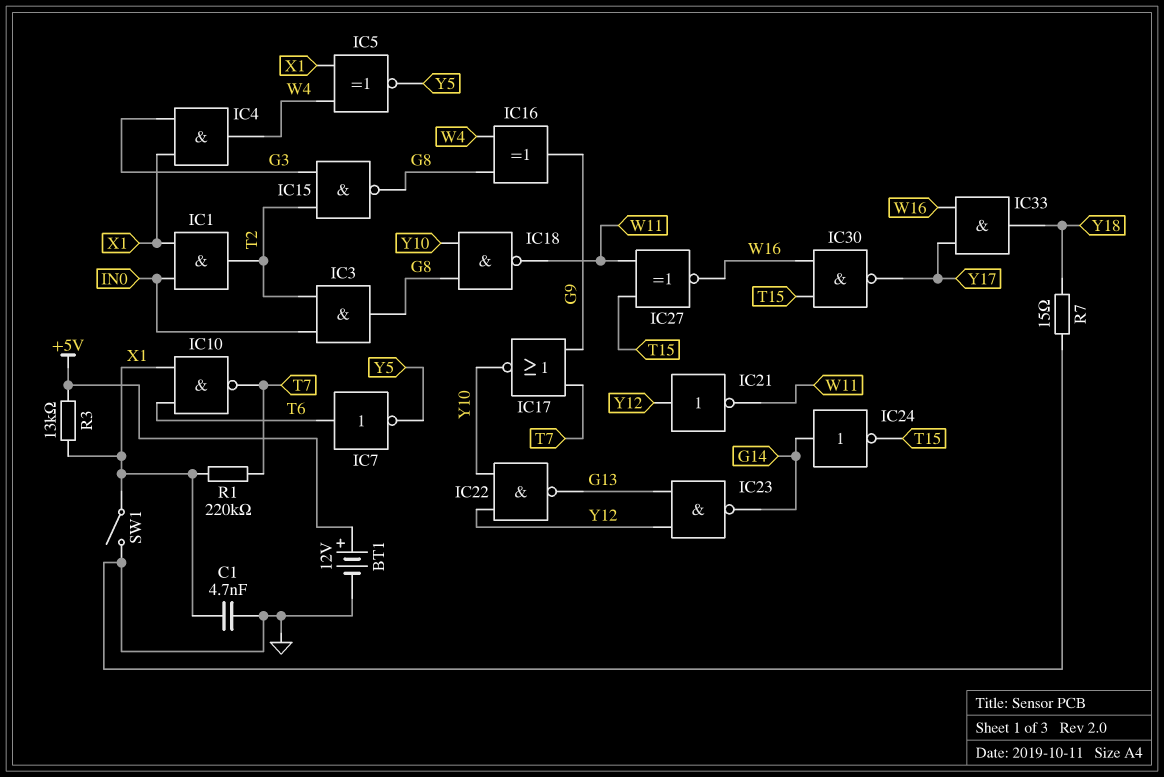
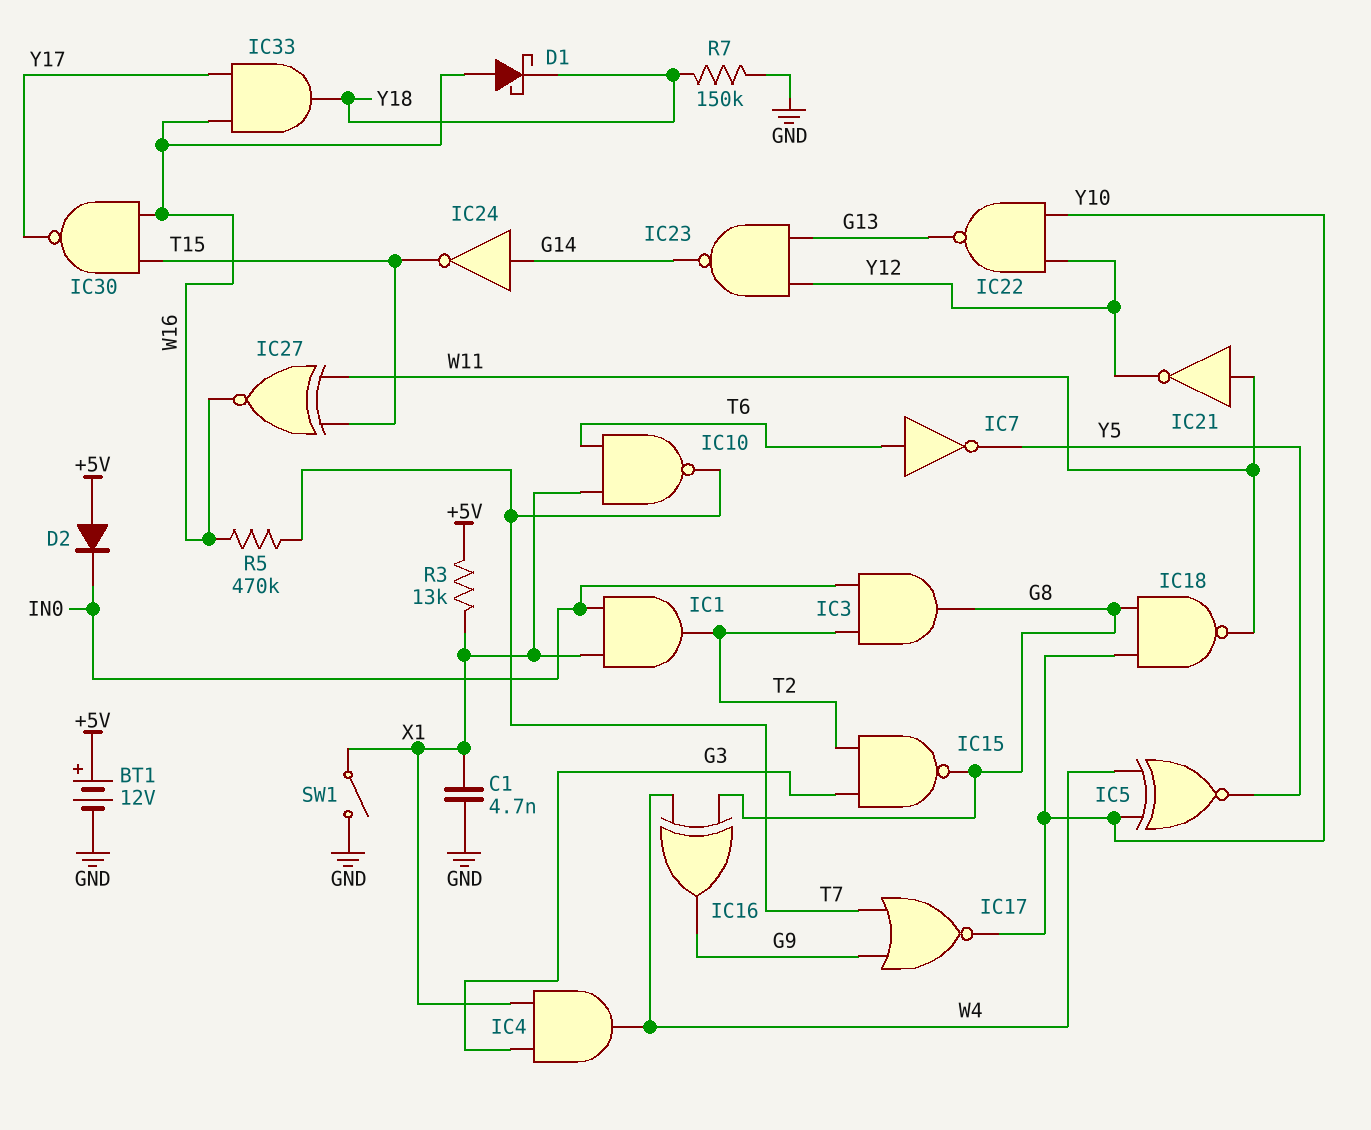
D1: none -> schottky (A W16, K Y18)
D2: none -> diode (A +5V, K IN0)
IC5: XNOR (in W4, in X1, out Y5) -> XNOR (in W4, in Y10, out Y5)
IC21: NOT (in Y12, out W11) -> NOT (in W11, out Y12)
R1: 220k (T7, X1) -> none
R5: none -> 470k (T7, W16)
R7: 15 (GND, Y18) -> 150k (GND, Y18)

